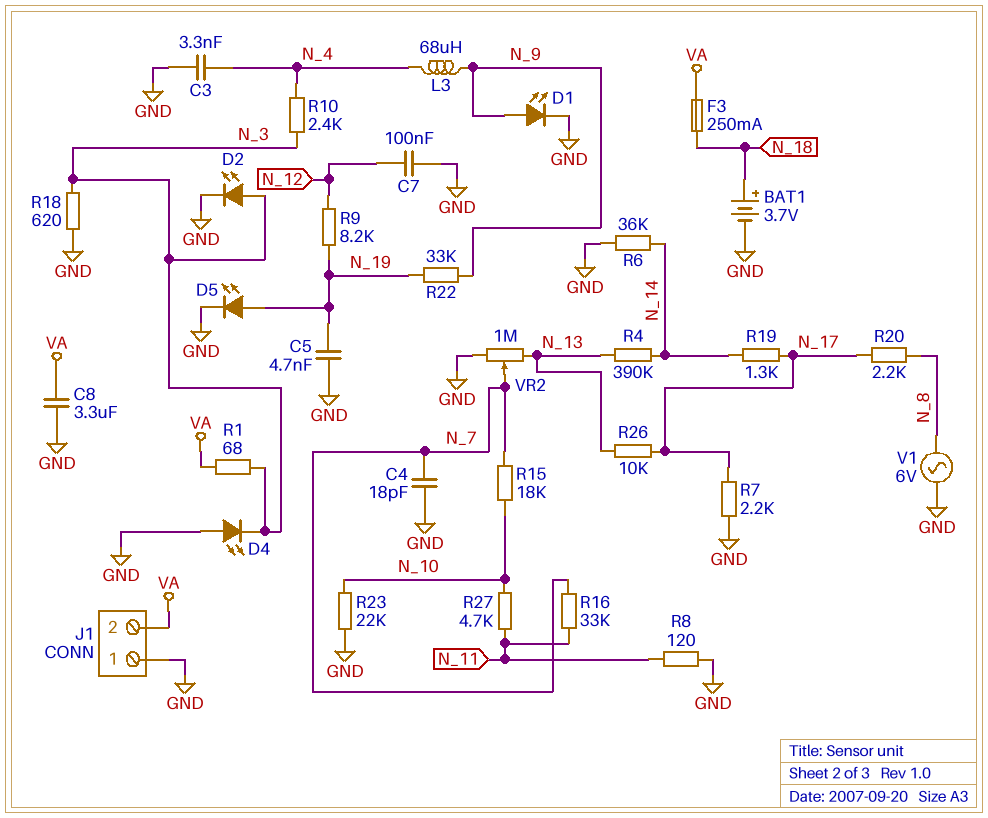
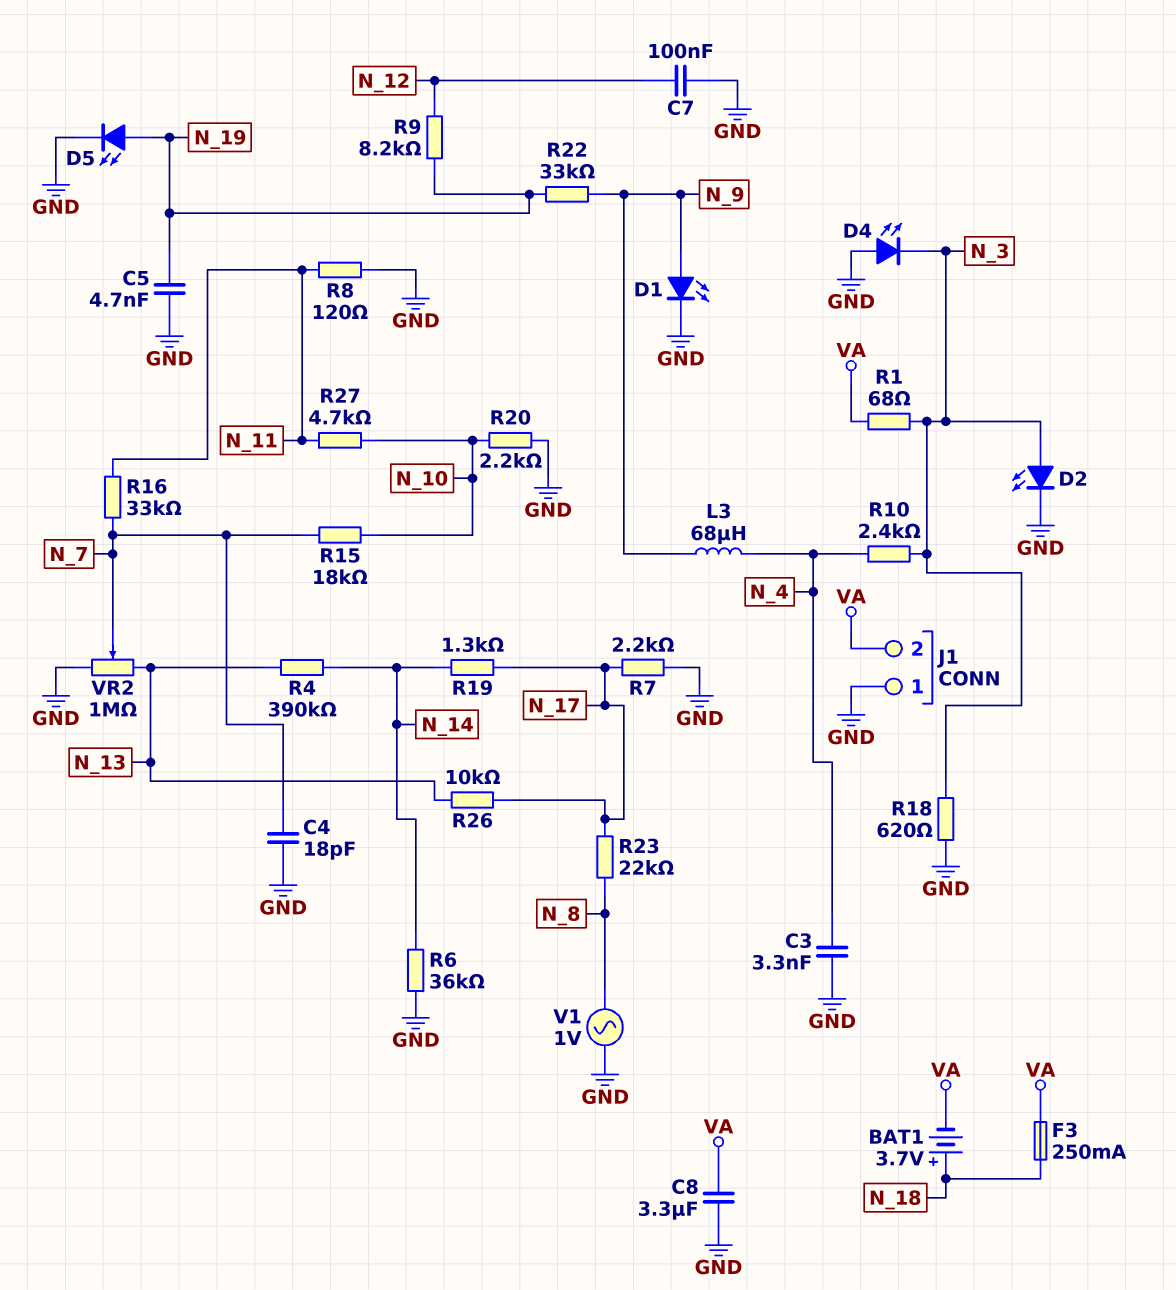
BAT1: 3.7V (plus N_18, minus GND) -> 3.7V (plus N_18, minus VA)
R20: 2.2k (N_8, N_17) -> 2.2k (GND, N_10)
R23: 22k (GND, N_10) -> 22k (N_8, N_17)
V1: AC 6V (GND, N_8) -> AC 1V (GND, N_8)

